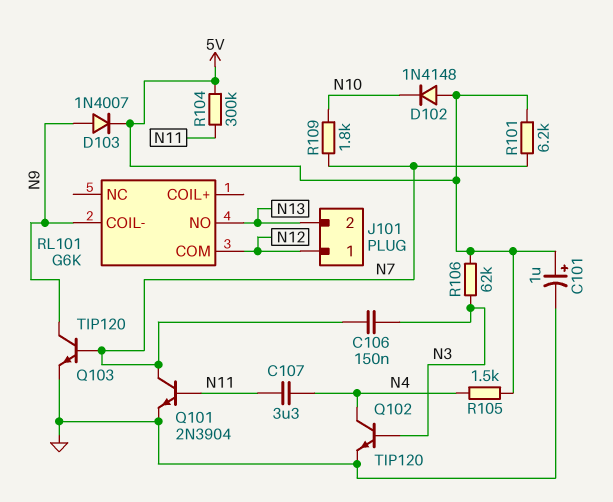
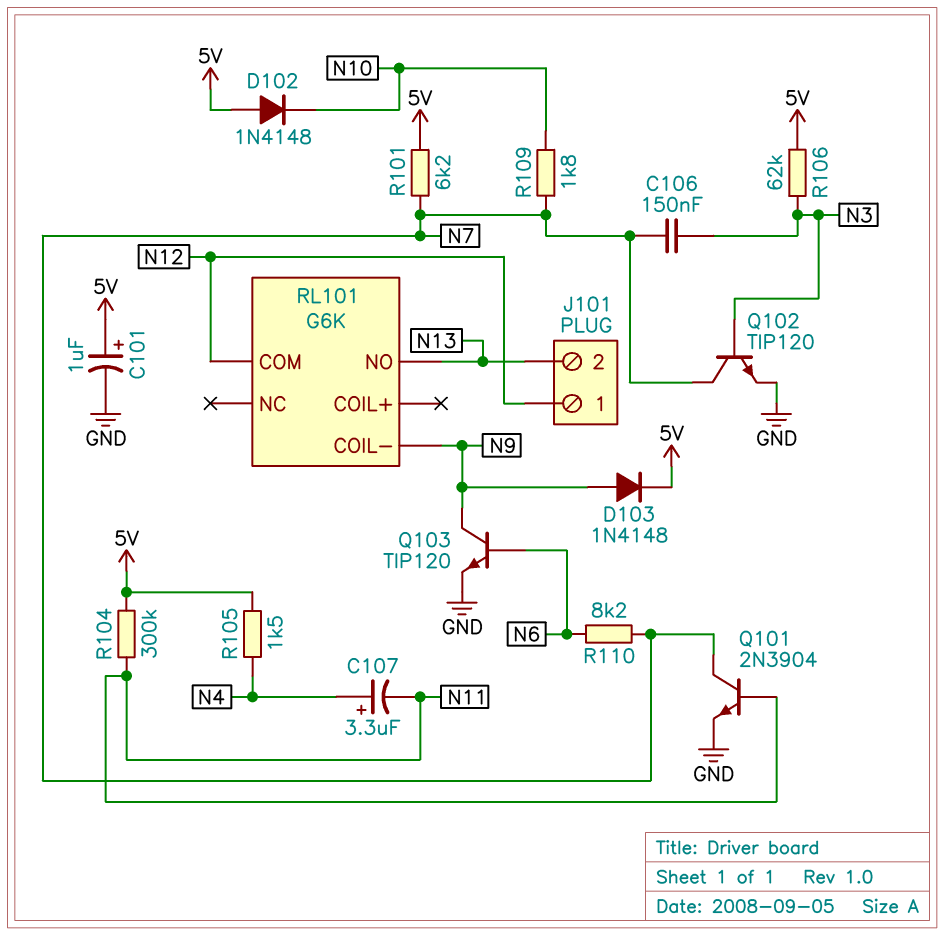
C107: 3.3uF (N4, N11) -> 3.3uF (plus N4, minus N11)
D103: diode 1N4007 (A N9, K 5V) -> diode 1N4148 (A N9, K 5V)
Q102: NPN TIP120 (B N3, C N4, E GND) -> NPN TIP120 (B N3, C N7, E GND)
Q103: NPN TIP120 (B N7, C N9, E GND) -> NPN TIP120 (B N6, C N9, E GND)
R110: none -> 8.2k (N6, N7)

